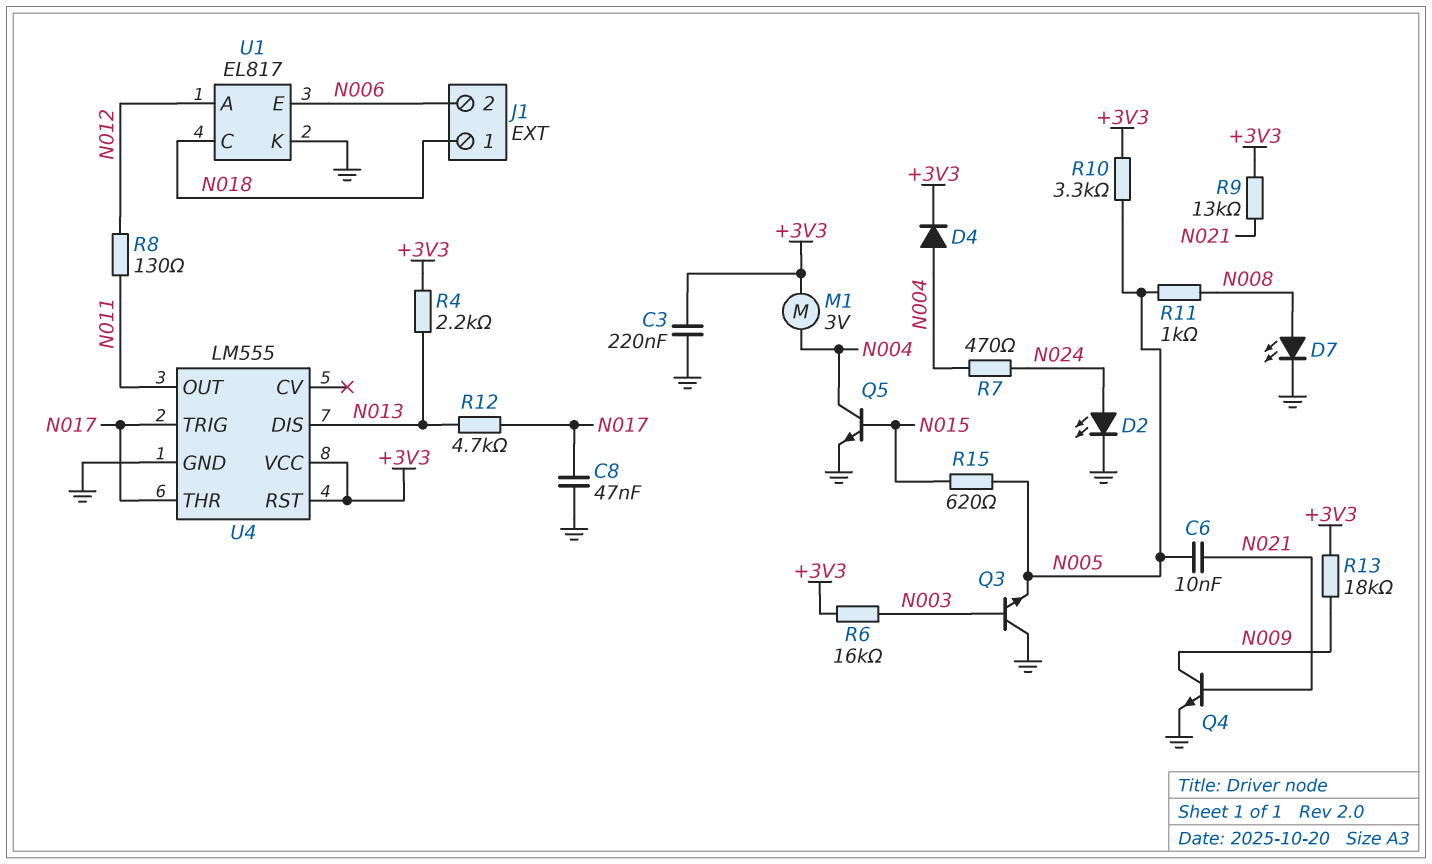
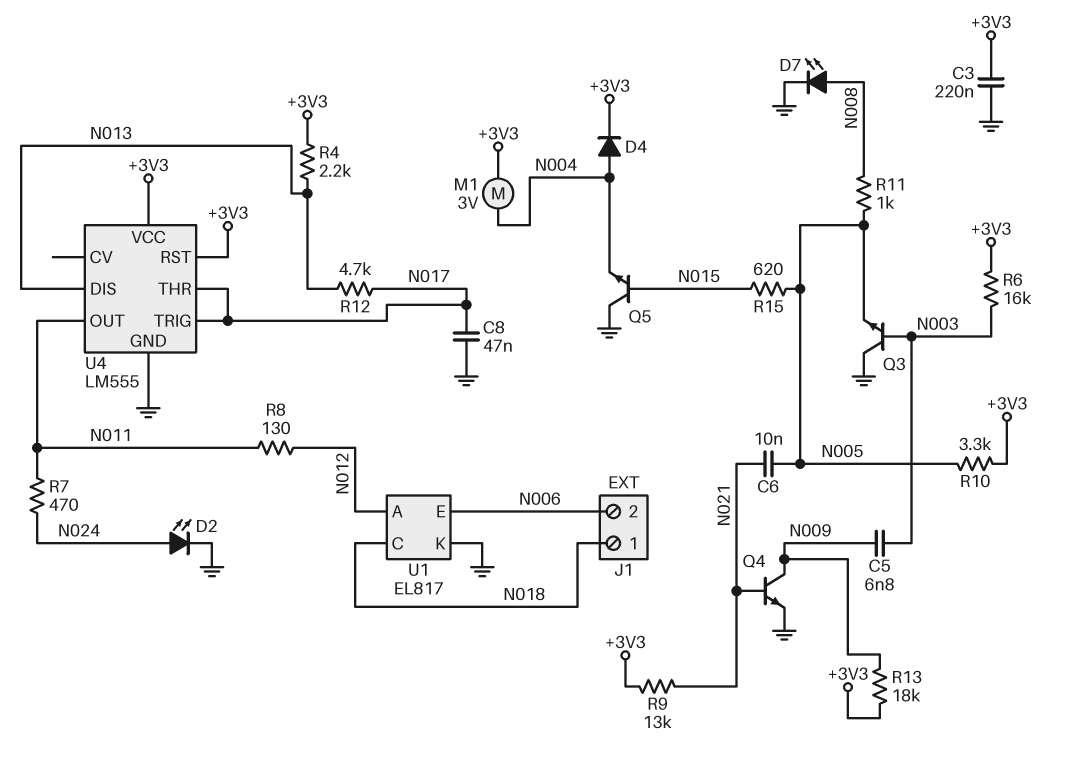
C5: none -> 6.8nF (N003, N009)
Q5: NPN (B N015, C N004, E GND) -> NPN (B N015, C GND, E N004)
R7: 470 (N004, N024) -> 470 (N011, N024)

